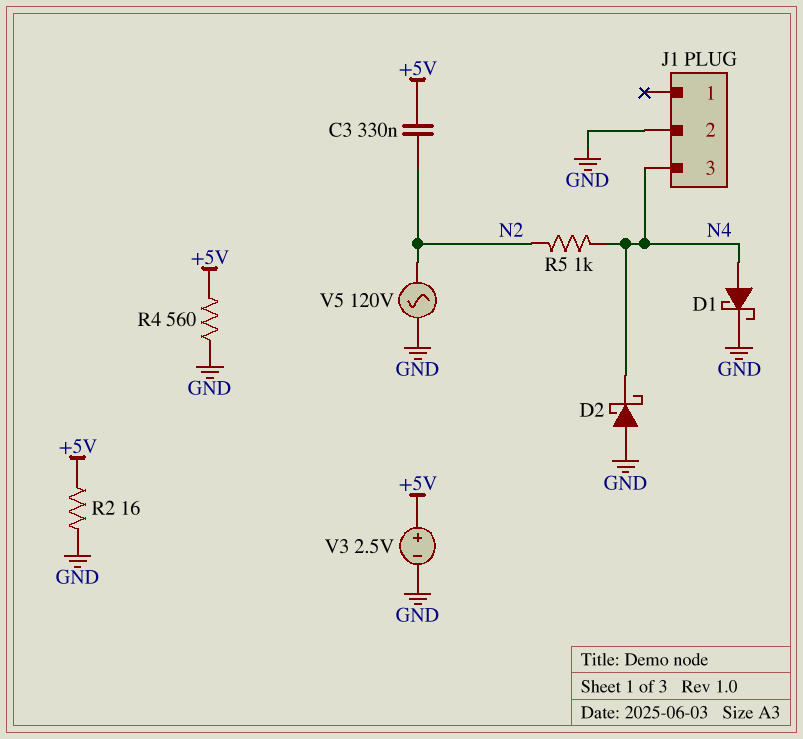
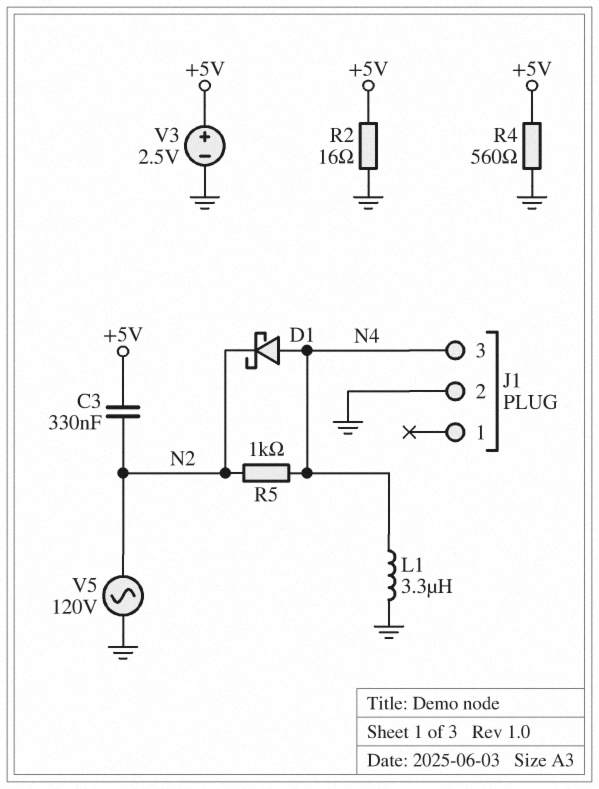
D1: schottky (A N4, K GND) -> schottky (A N4, K N2)
D2: schottky (A GND, K N4) -> none
L1: none -> 3.3uH (GND, N4)

